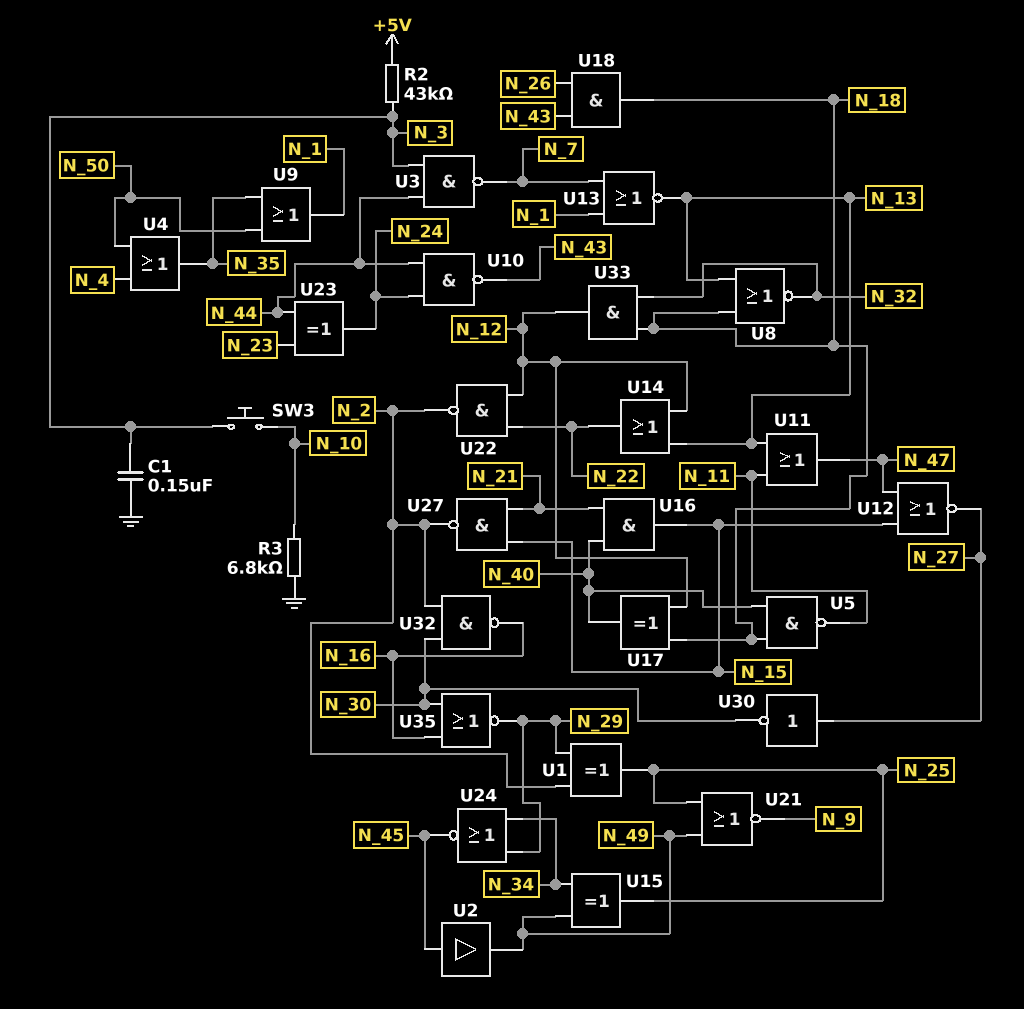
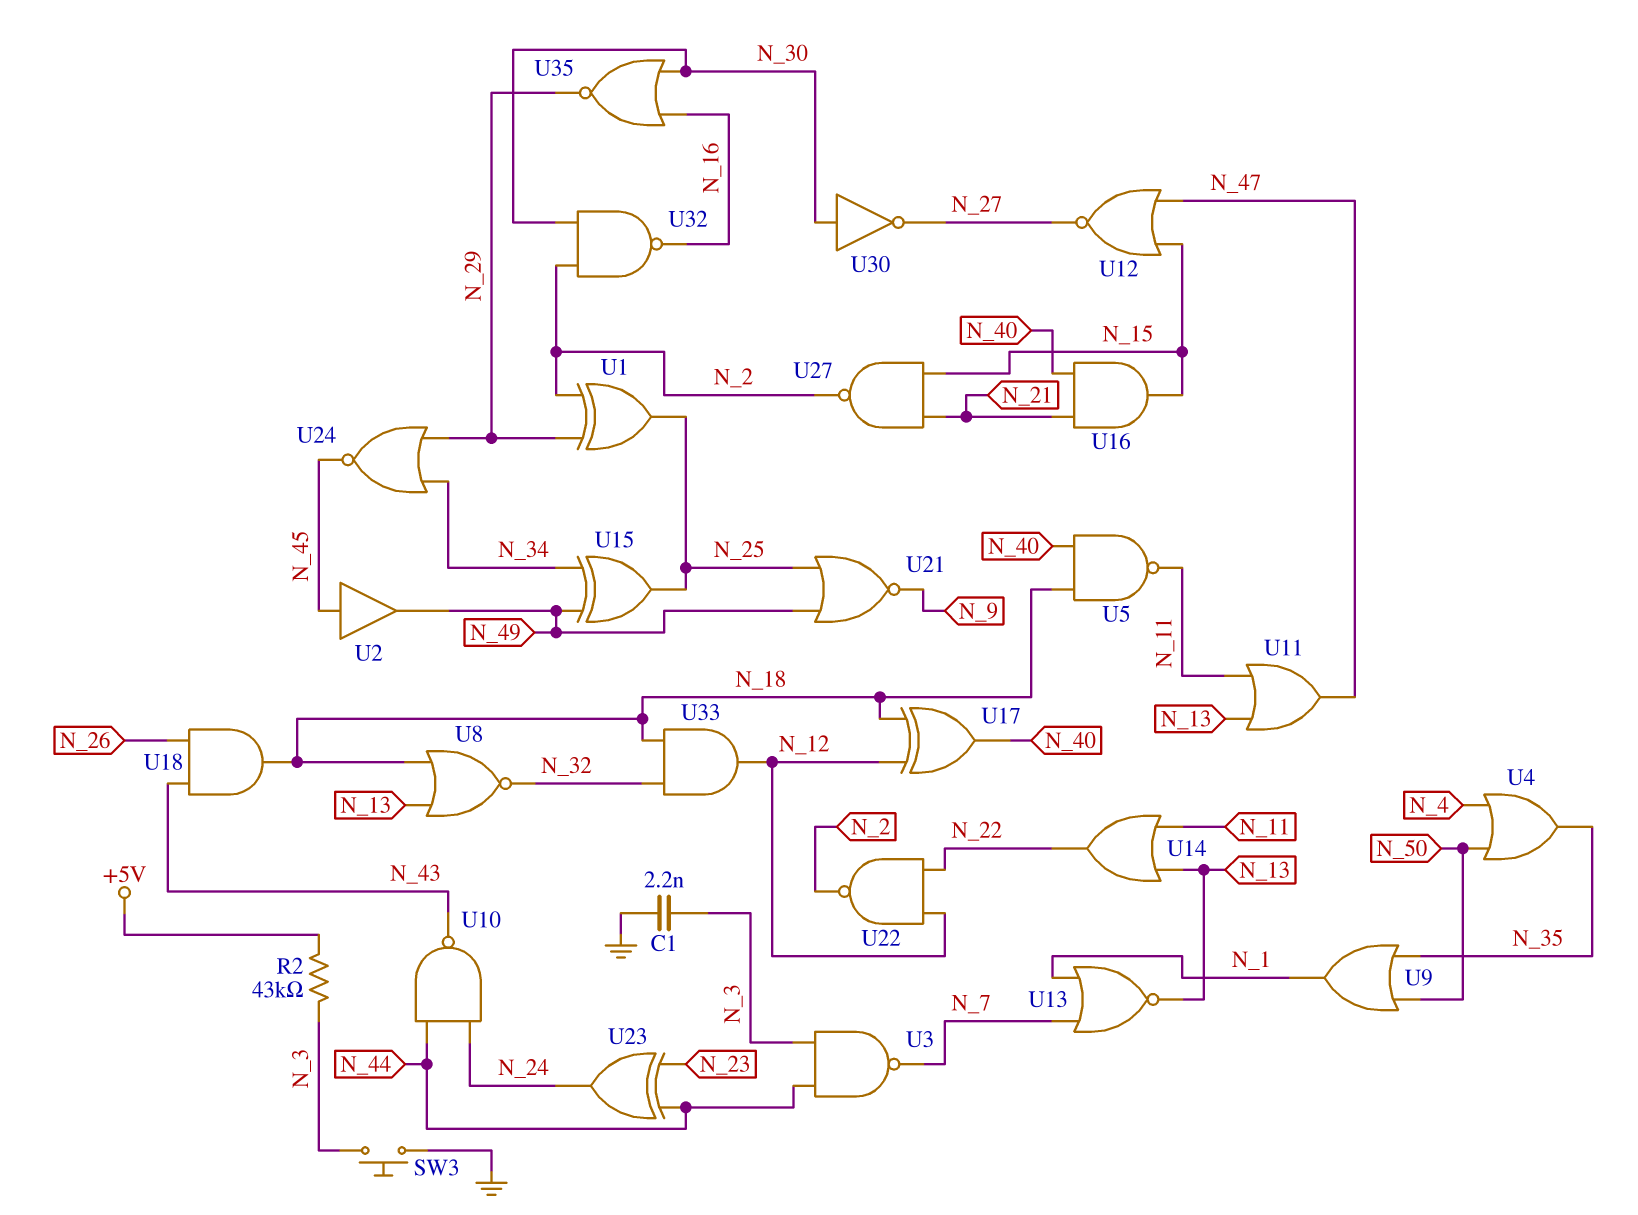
C1: 150nF (GND, N_3) -> 2.2nF (GND, N_3)
R3: 6.8k (GND, N_10) -> none
SW3: button (N_3, N_10) -> button (GND, N_3)
U14: OR (in N_12, in N_13, out N_22) -> OR (in N_11, in N_13, out N_22)
U30: NOT (in N_27, out N_30) -> NOT (in N_30, out N_27)

